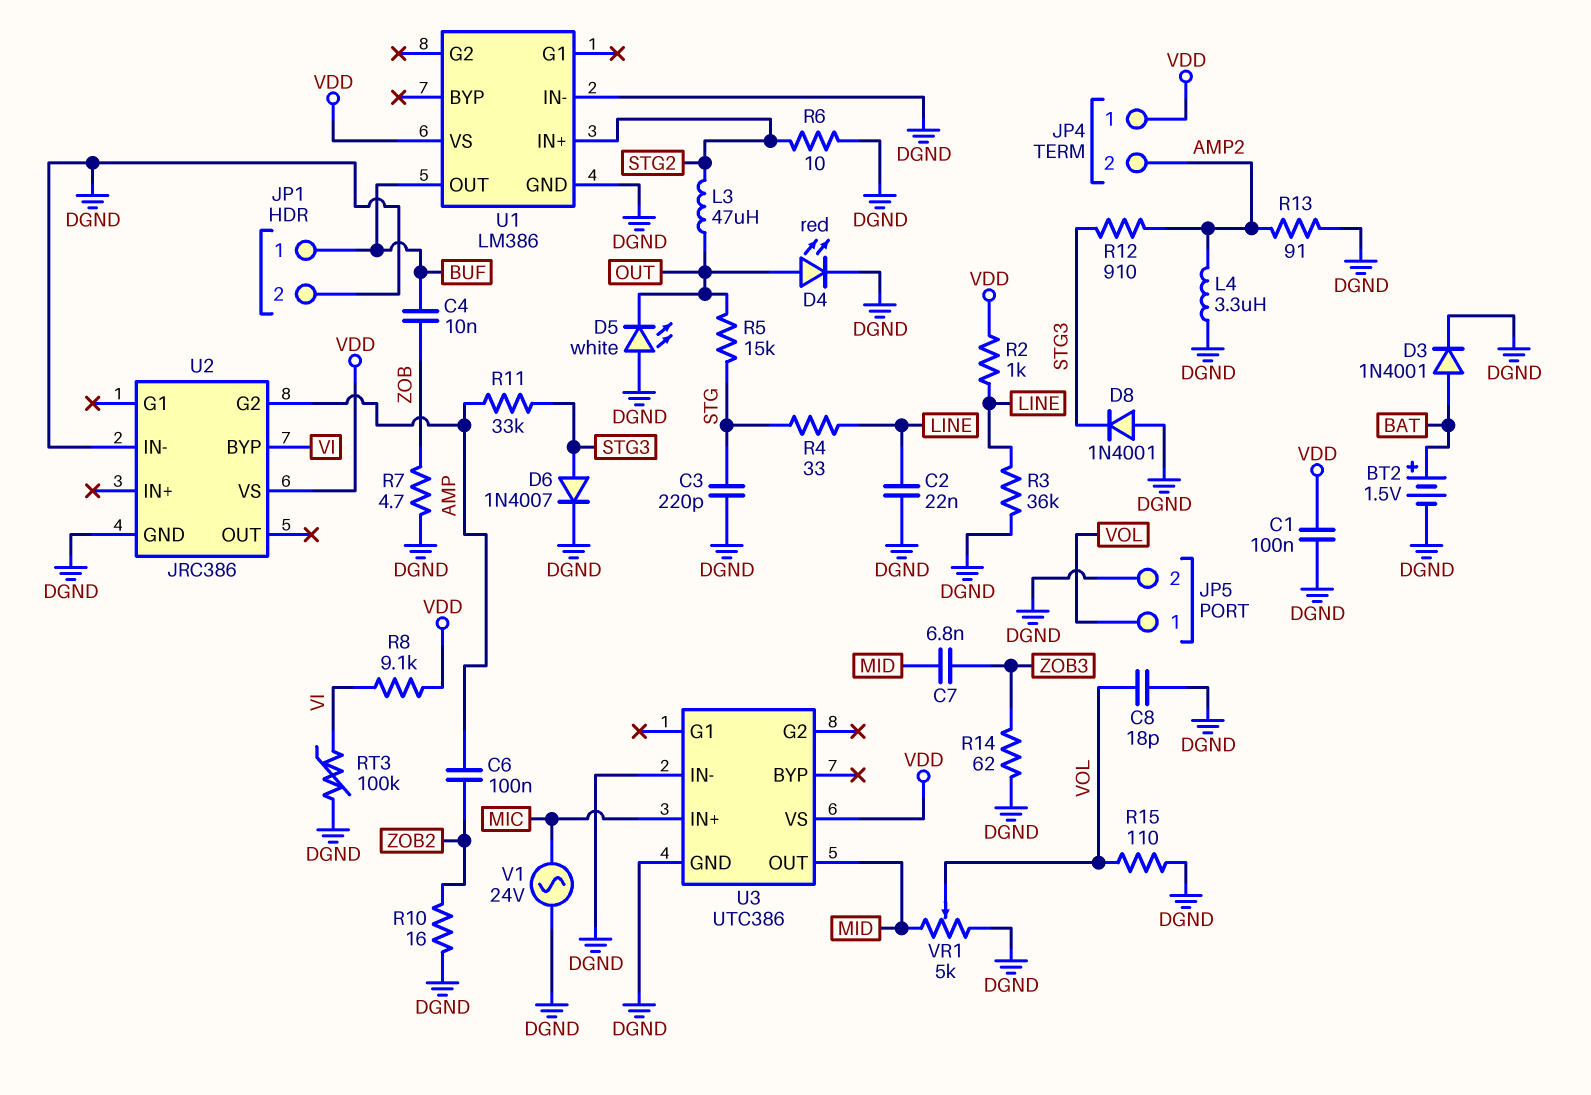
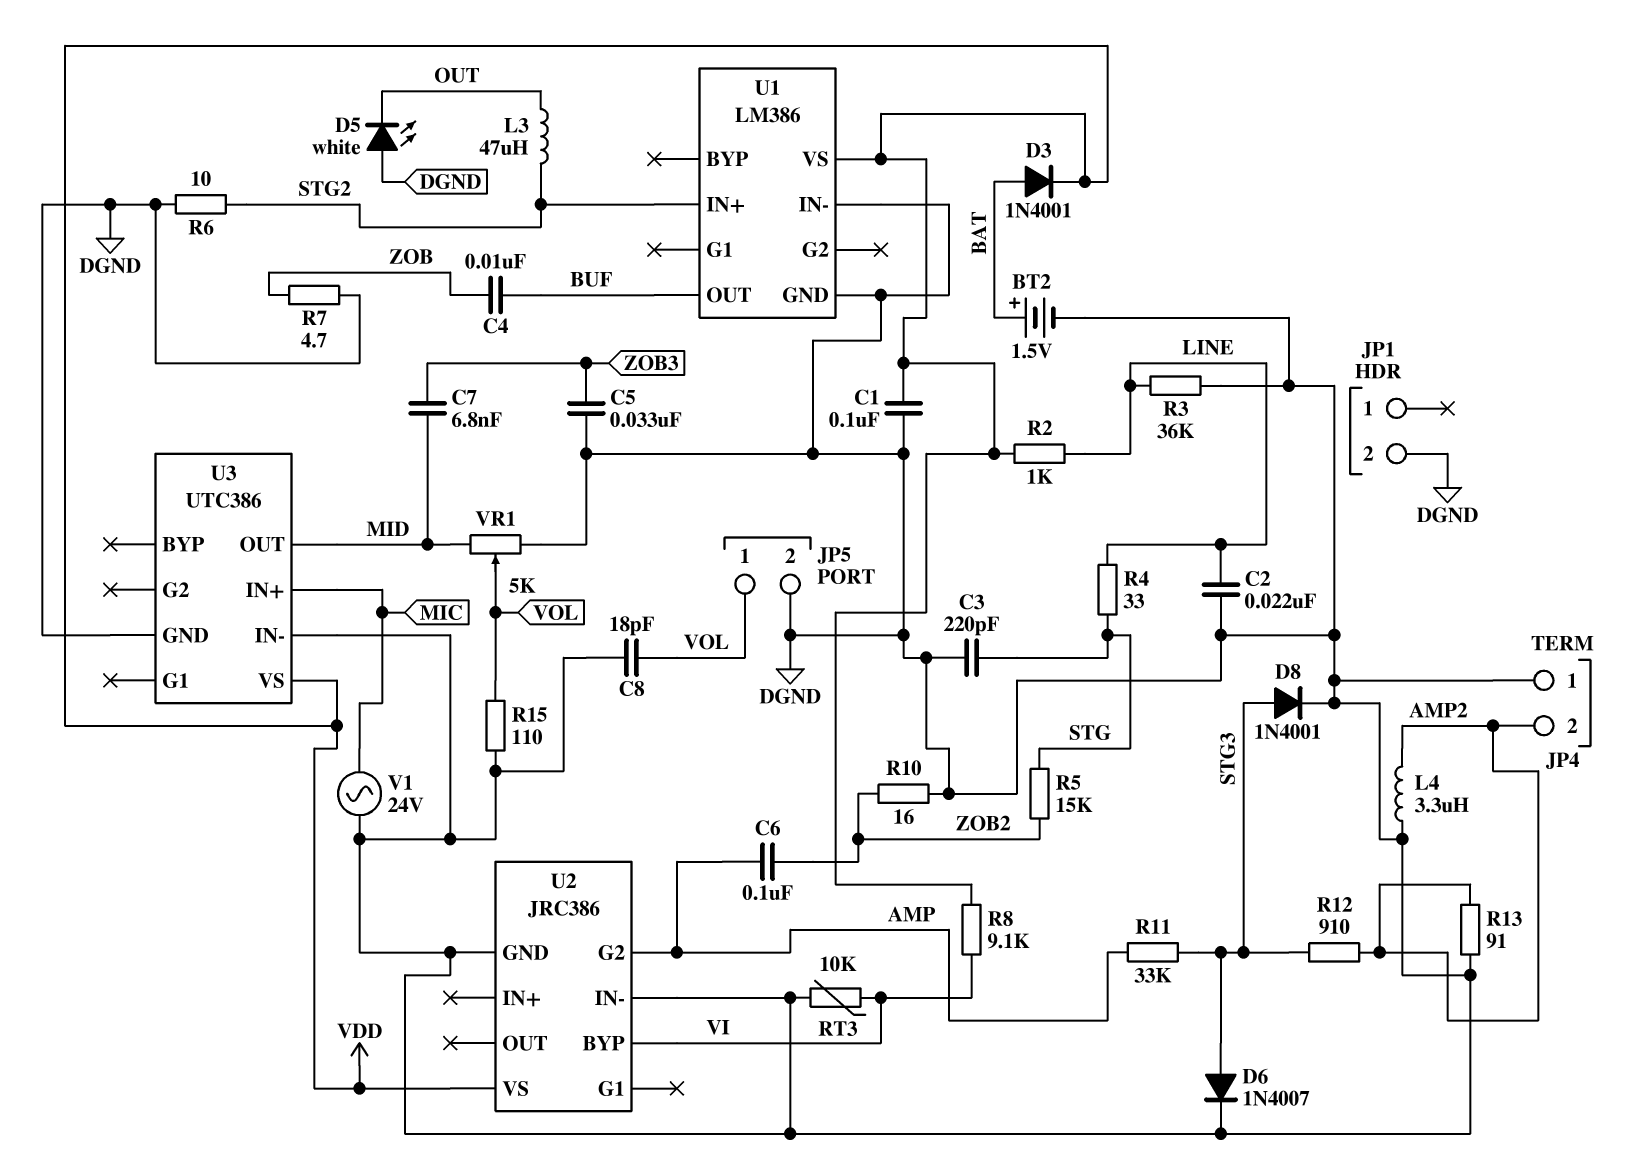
C5: none -> 33nF (DGND, ZOB3)
D3: diode 1N4001 (A BAT, K DGND) -> diode 1N4001 (A BAT, K VDD)
D4: LED red (A OUT, K DGND) -> none
D8: diode 1N4001 (A DGND, K STG3) -> diode 1N4001 (A STG3, K DGND)
JP1 pin 1: BUF -> none
JP4 pin 1: VDD -> DGND
R5: 15k (OUT, STG) -> 15k (STG, ZOB2)
R14: 62 (DGND, ZOB3) -> none
RT3: 100k (DGND, VI) -> 10k (DGND, VI)

